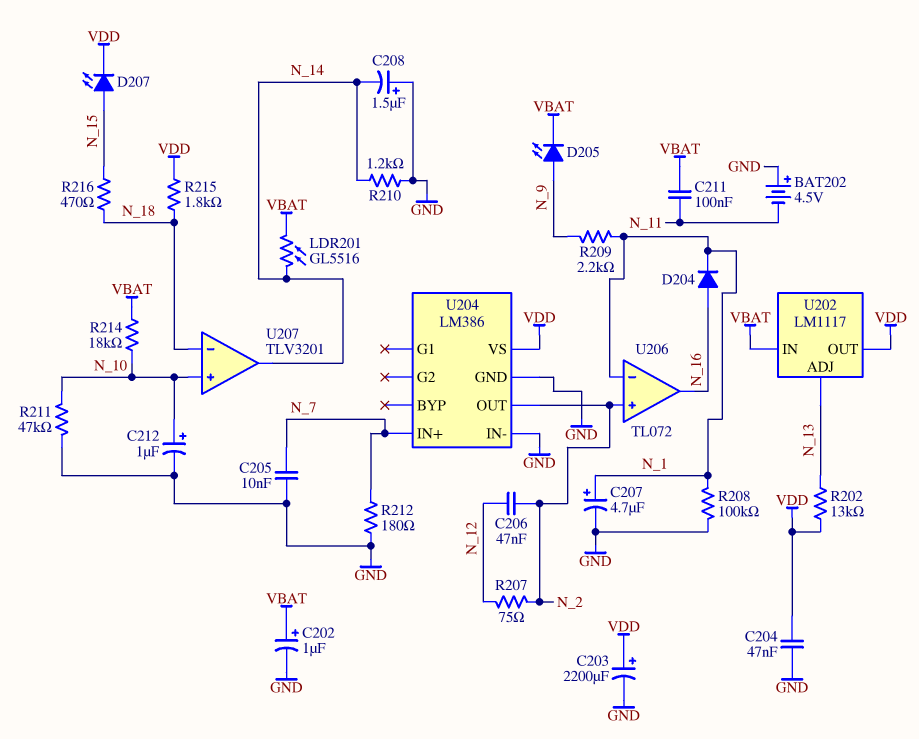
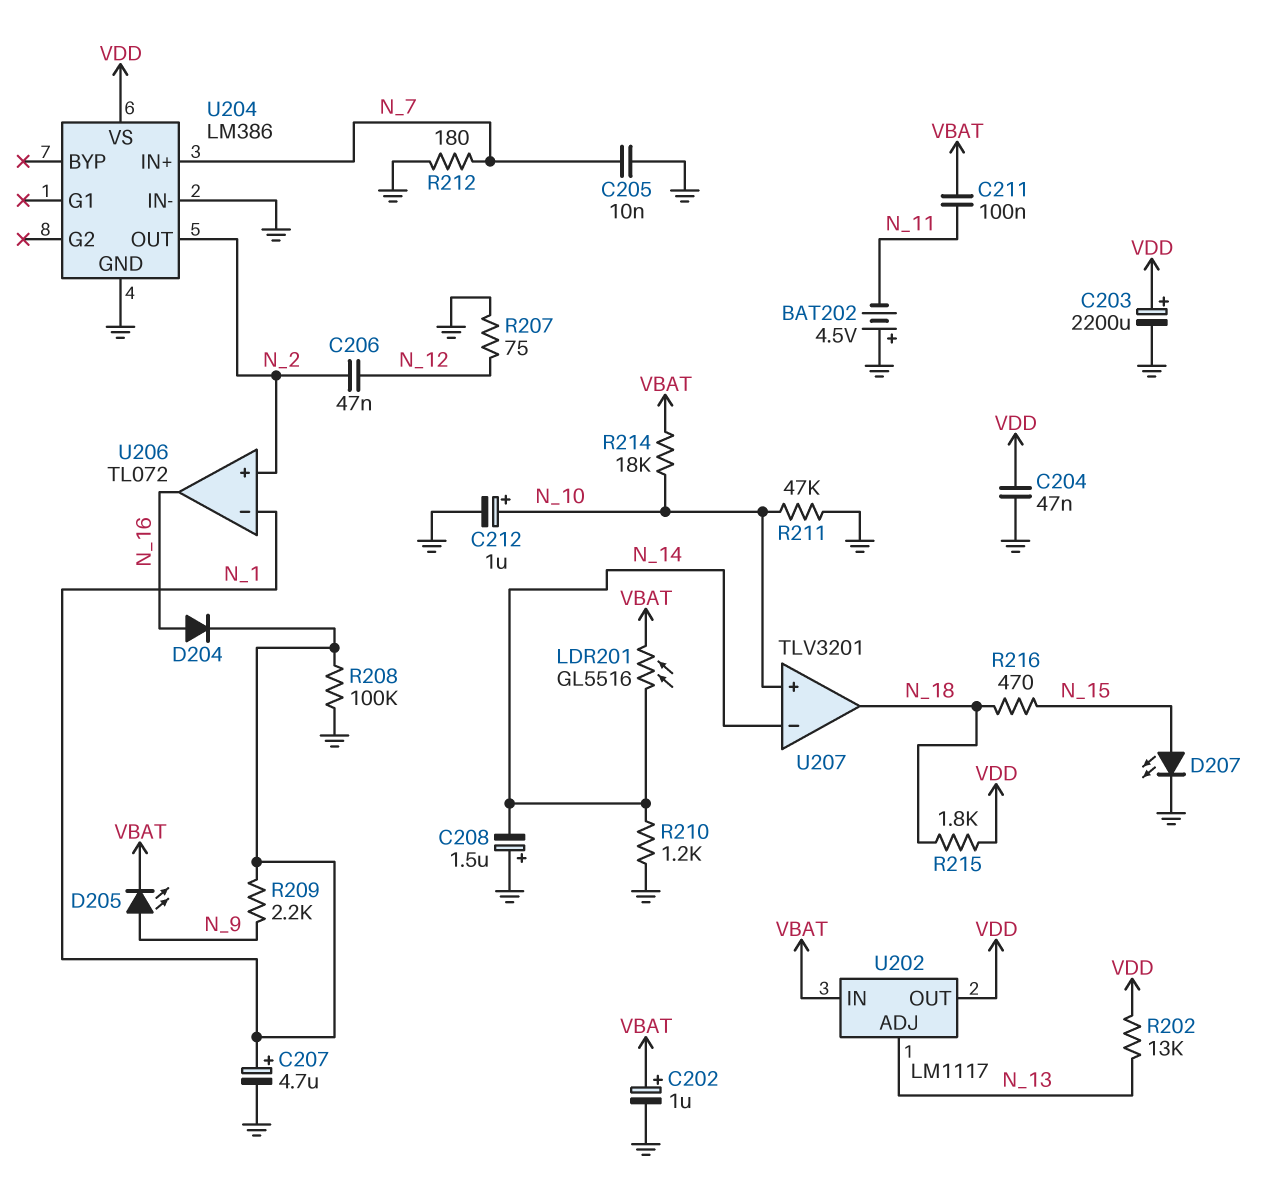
D207: LED (A N_15, K VDD) -> LED (A N_15, K GND)
R207: 75 (N_2, N_12) -> 75 (GND, N_12)
U207 pin in-: N_18 -> N_14
U207 pin out: N_14 -> N_18

